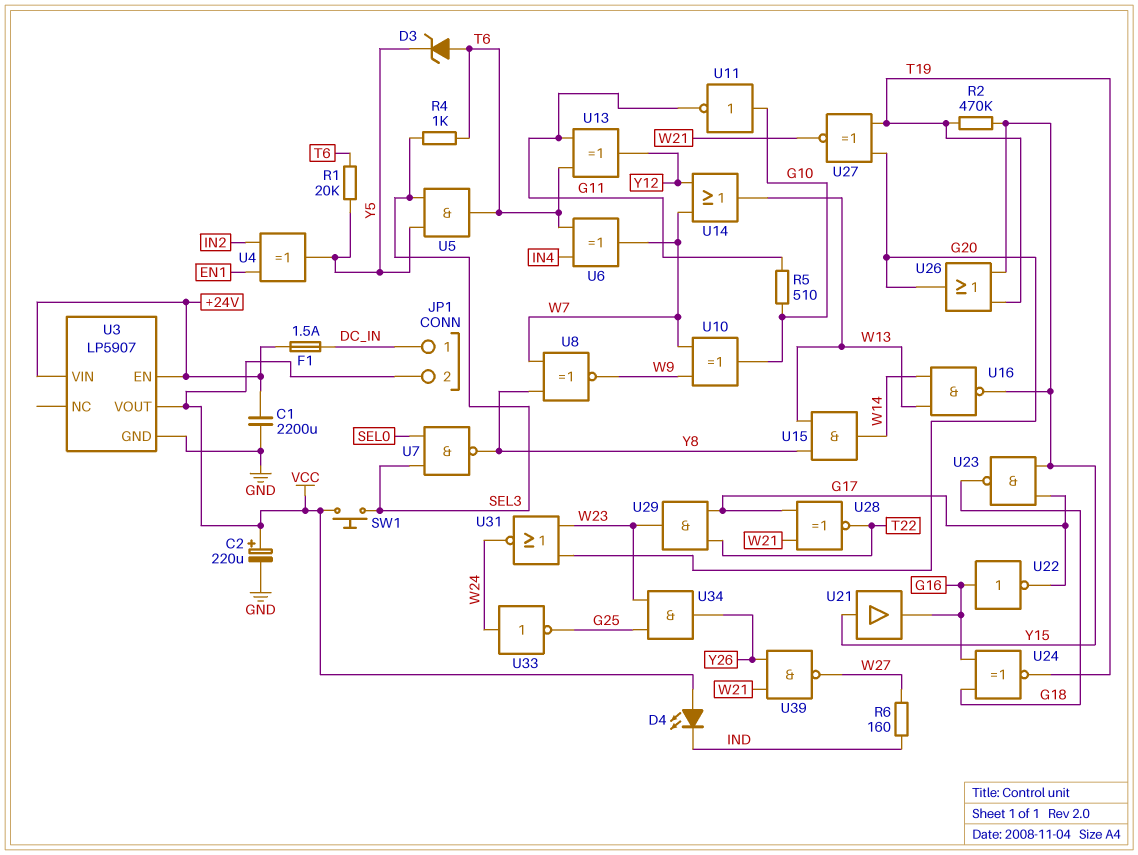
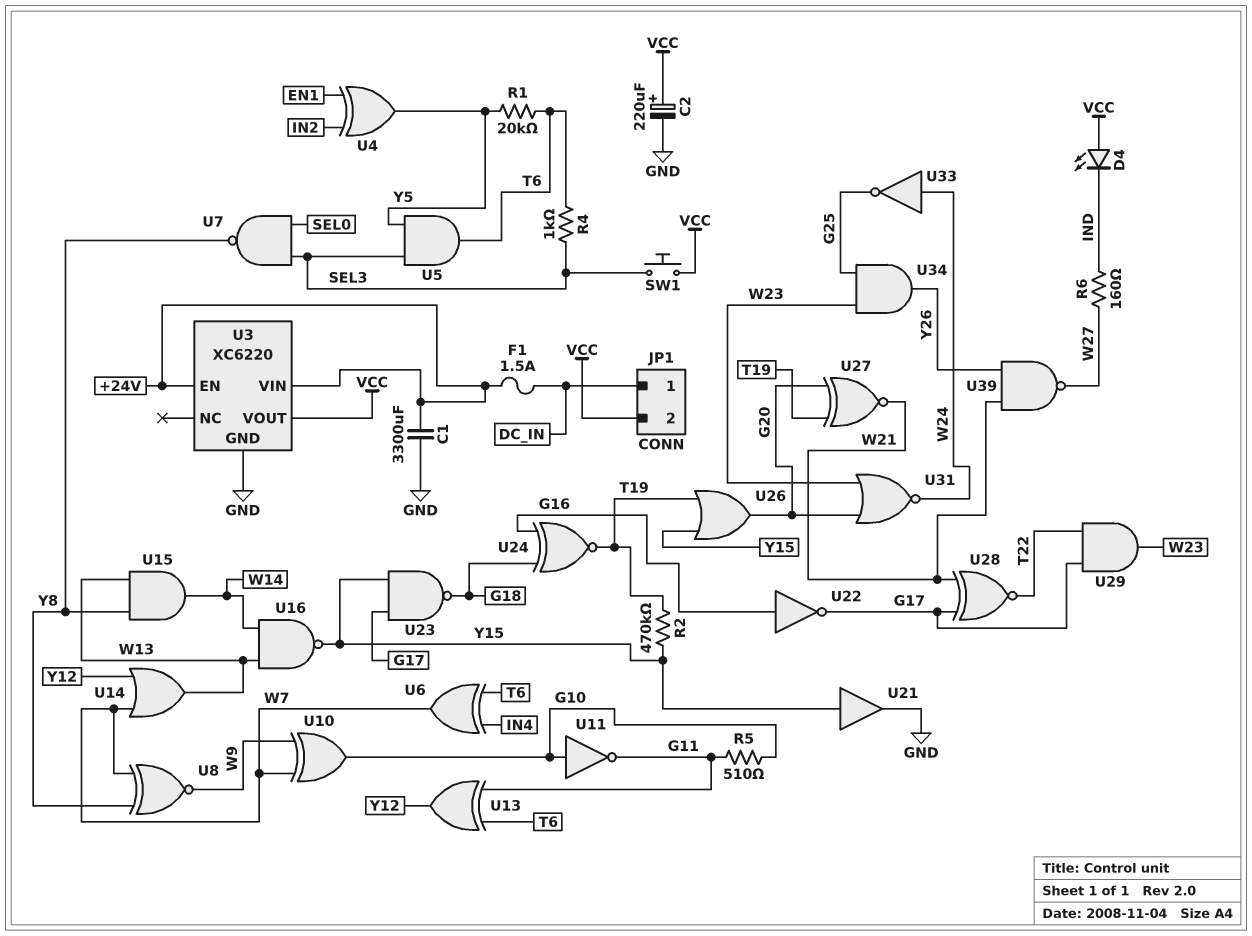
C1: 2200uF (+24V, GND) -> 3300uF (+24V, GND)
D3: zener (A T6, K Y5) -> none
U3: LP5907 -> XC6220
U21: buffer (in Y15, out G16) -> buffer (in Y15, out GND)

